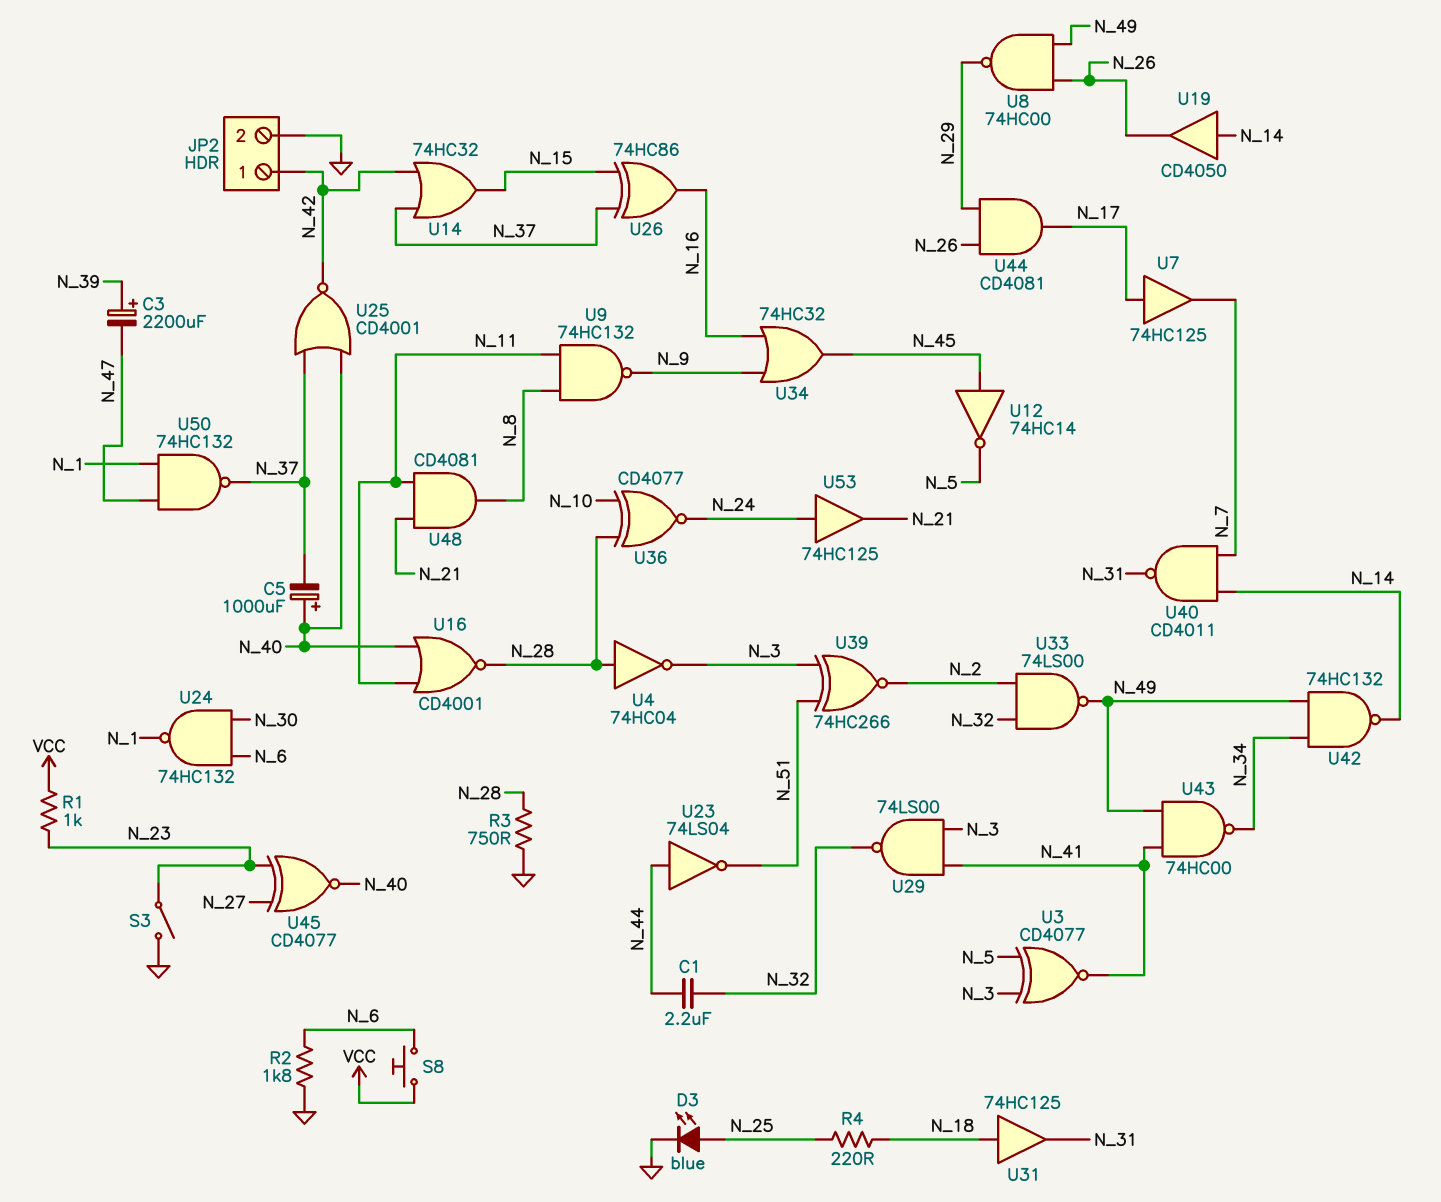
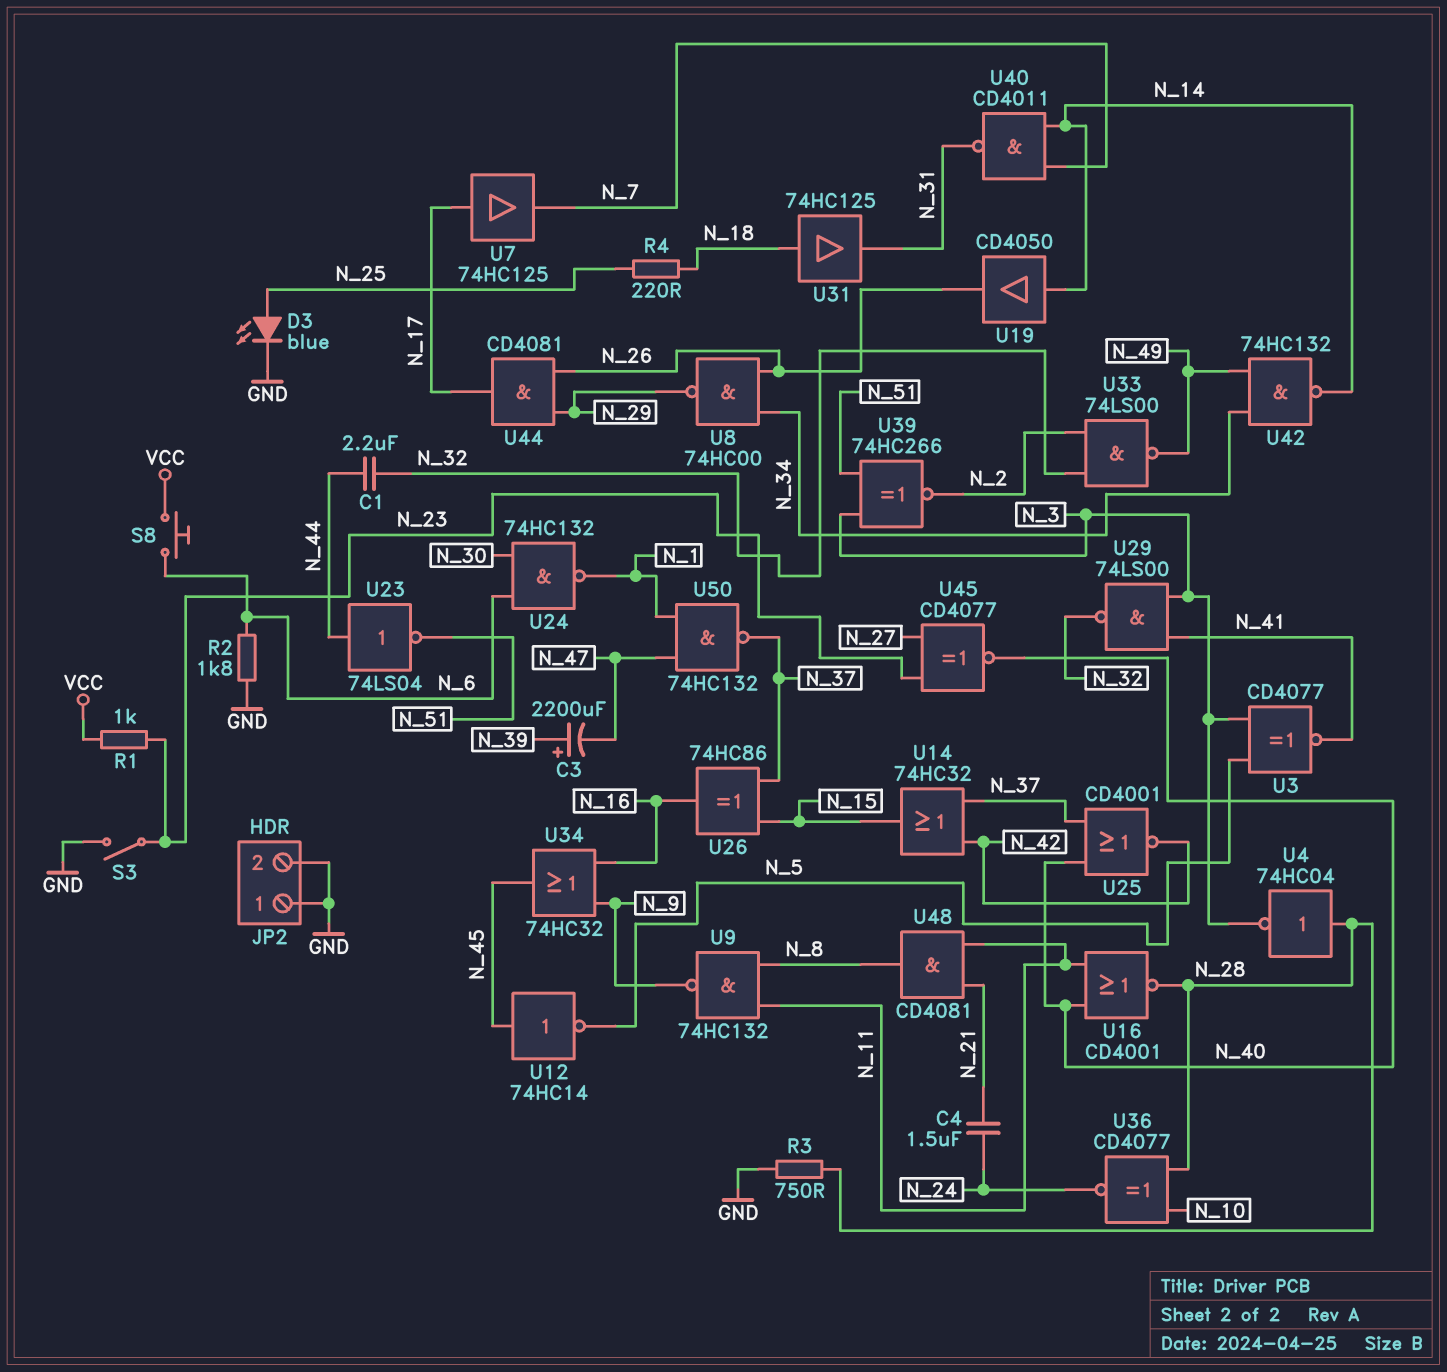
C4: none -> 1.5uF (N_21, N_24)
C5: 1000uF (plus N_40, minus N_37) -> none
JP2 pin 1: N_42 -> GND
U8: NAND 74HC00 (in N_26, in N_49, out N_29) -> NAND 74HC00 (in N_26, in N_34, out N_29)
U43: NAND 74HC00 (in N_41, in N_49, out N_34) -> none
U53: buffer 74HC125 (in N_24, out N_21) -> none

